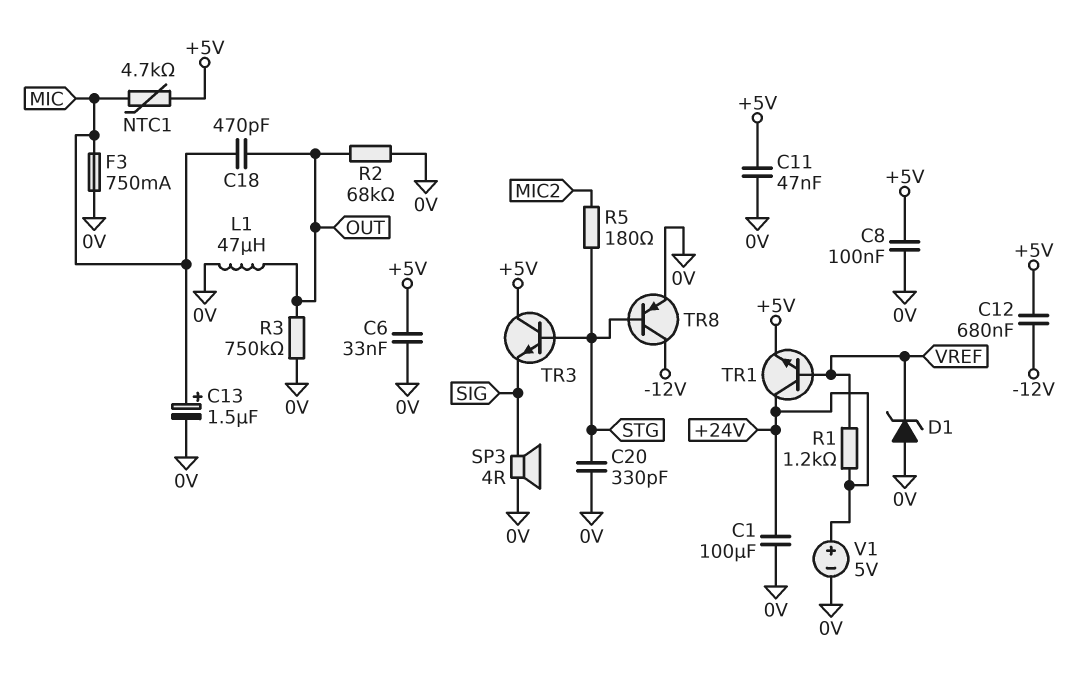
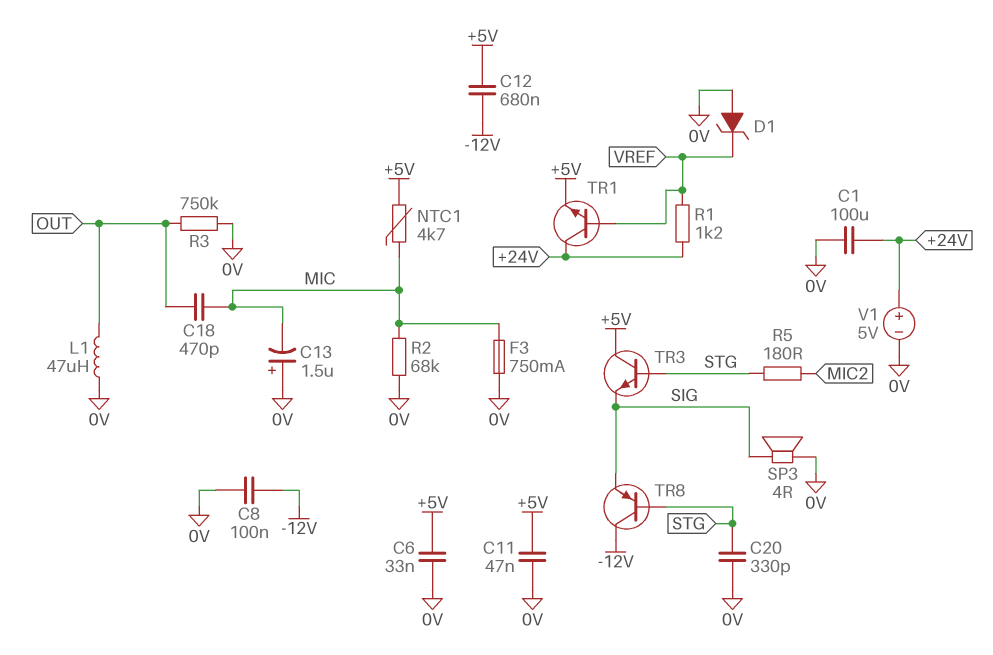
C8: 100nF (+5V, 0V) -> 100nF (-12V, 0V)
C13: 1.5uF (plus MIC, minus 0V) -> 1.5uF (plus 0V, minus MIC)
R2: 68k (0V, OUT) -> 68k (0V, MIC)
TR8: PNP (B STG, C -12V, E 0V) -> PNP (B STG, C -12V, E SIG)

